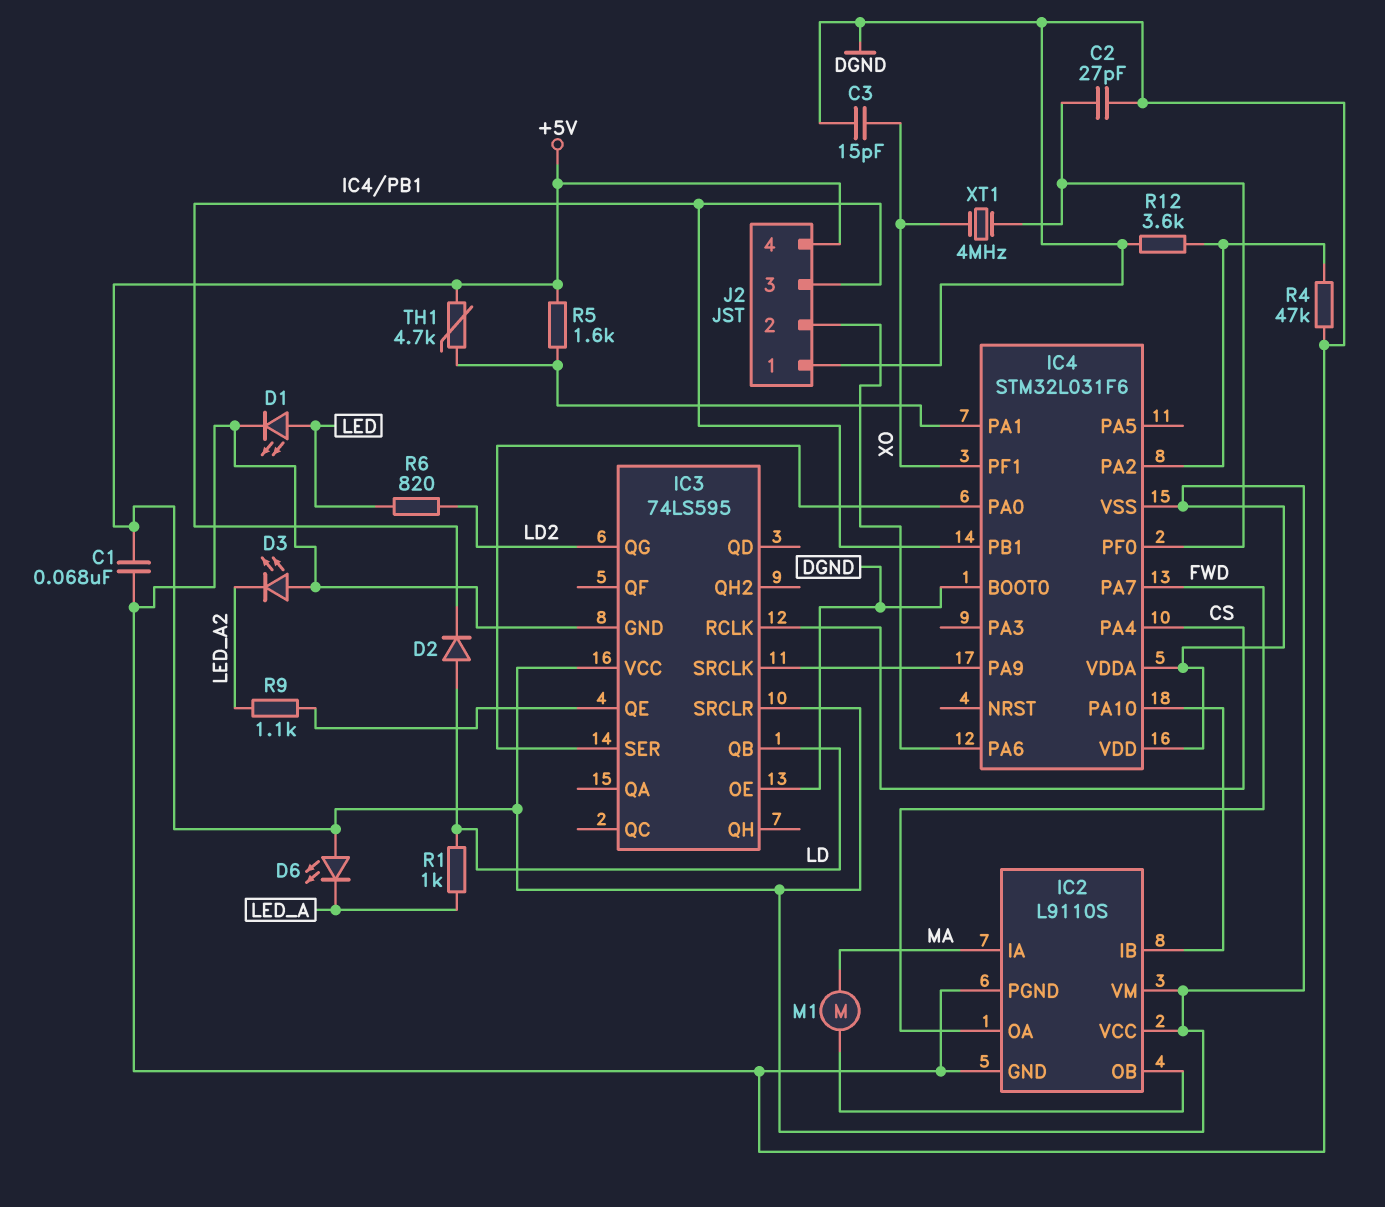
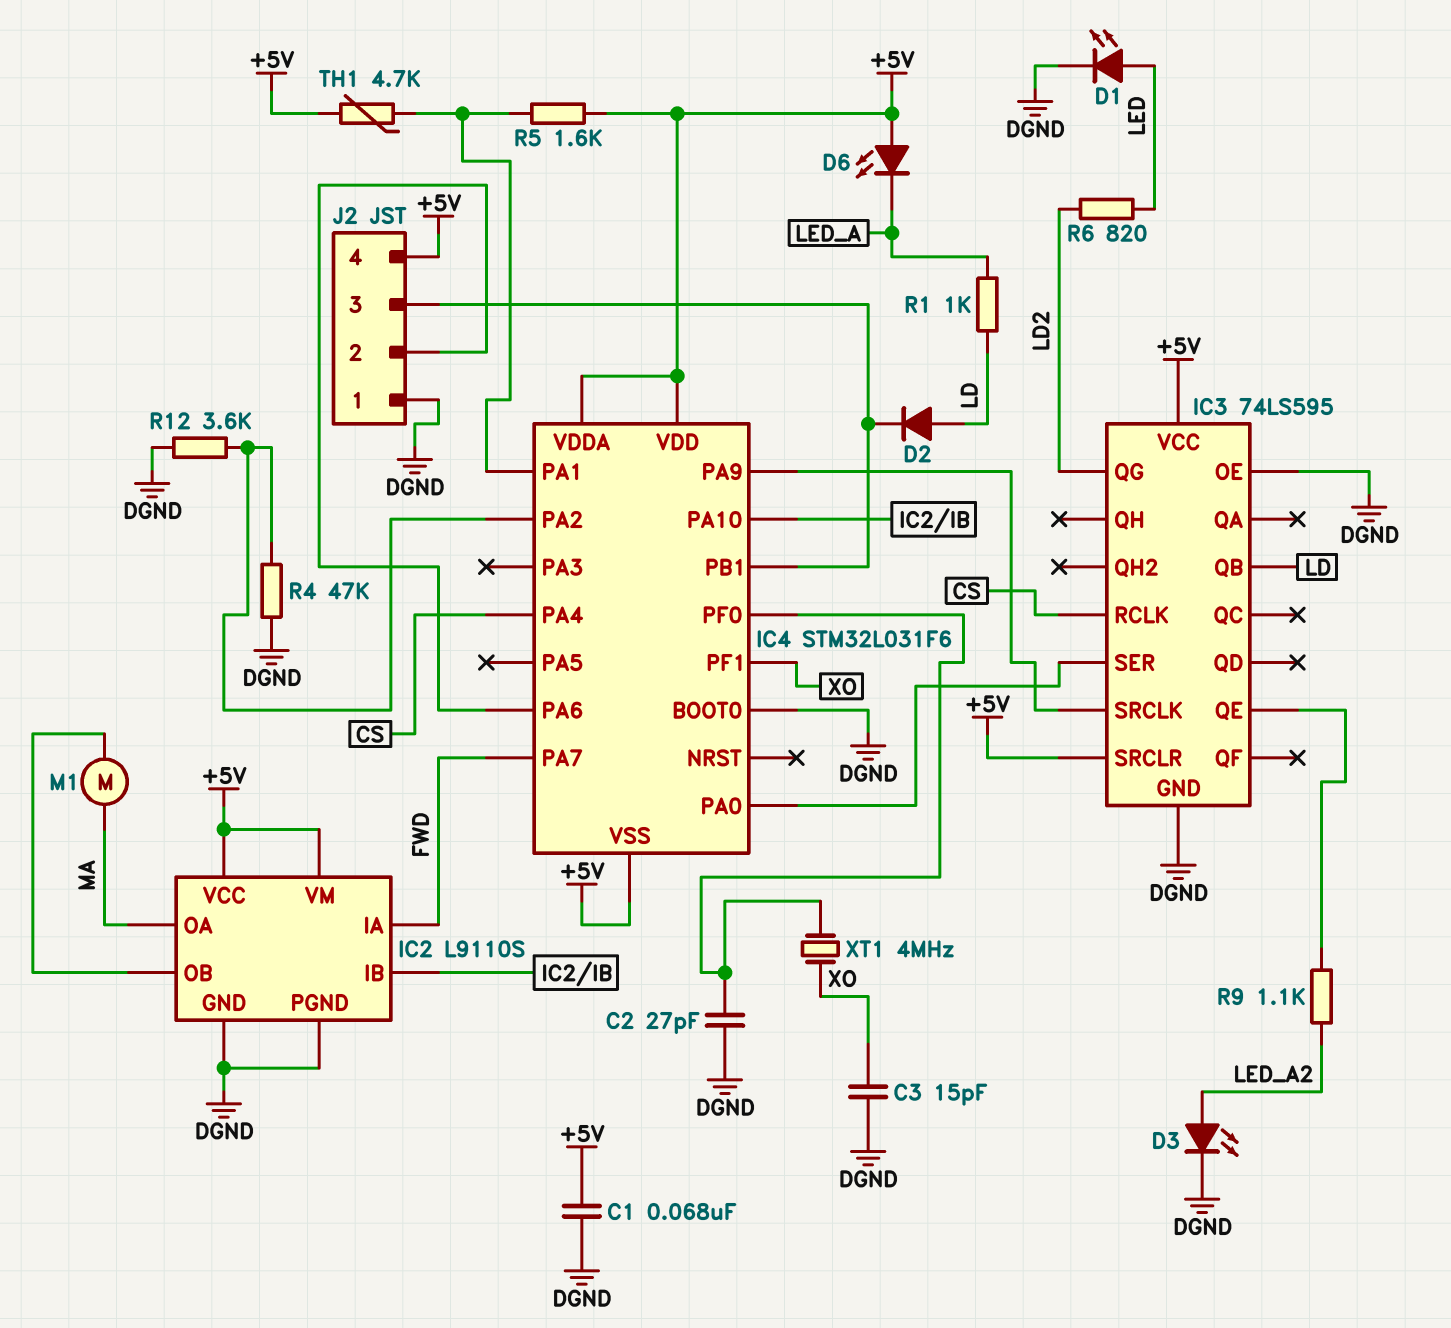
D3: LED (A DGND, K LED_A2) -> LED (A LED_A2, K DGND)
IC2 pin IA: MA -> FWD
IC2 pin OA: FWD -> MA

